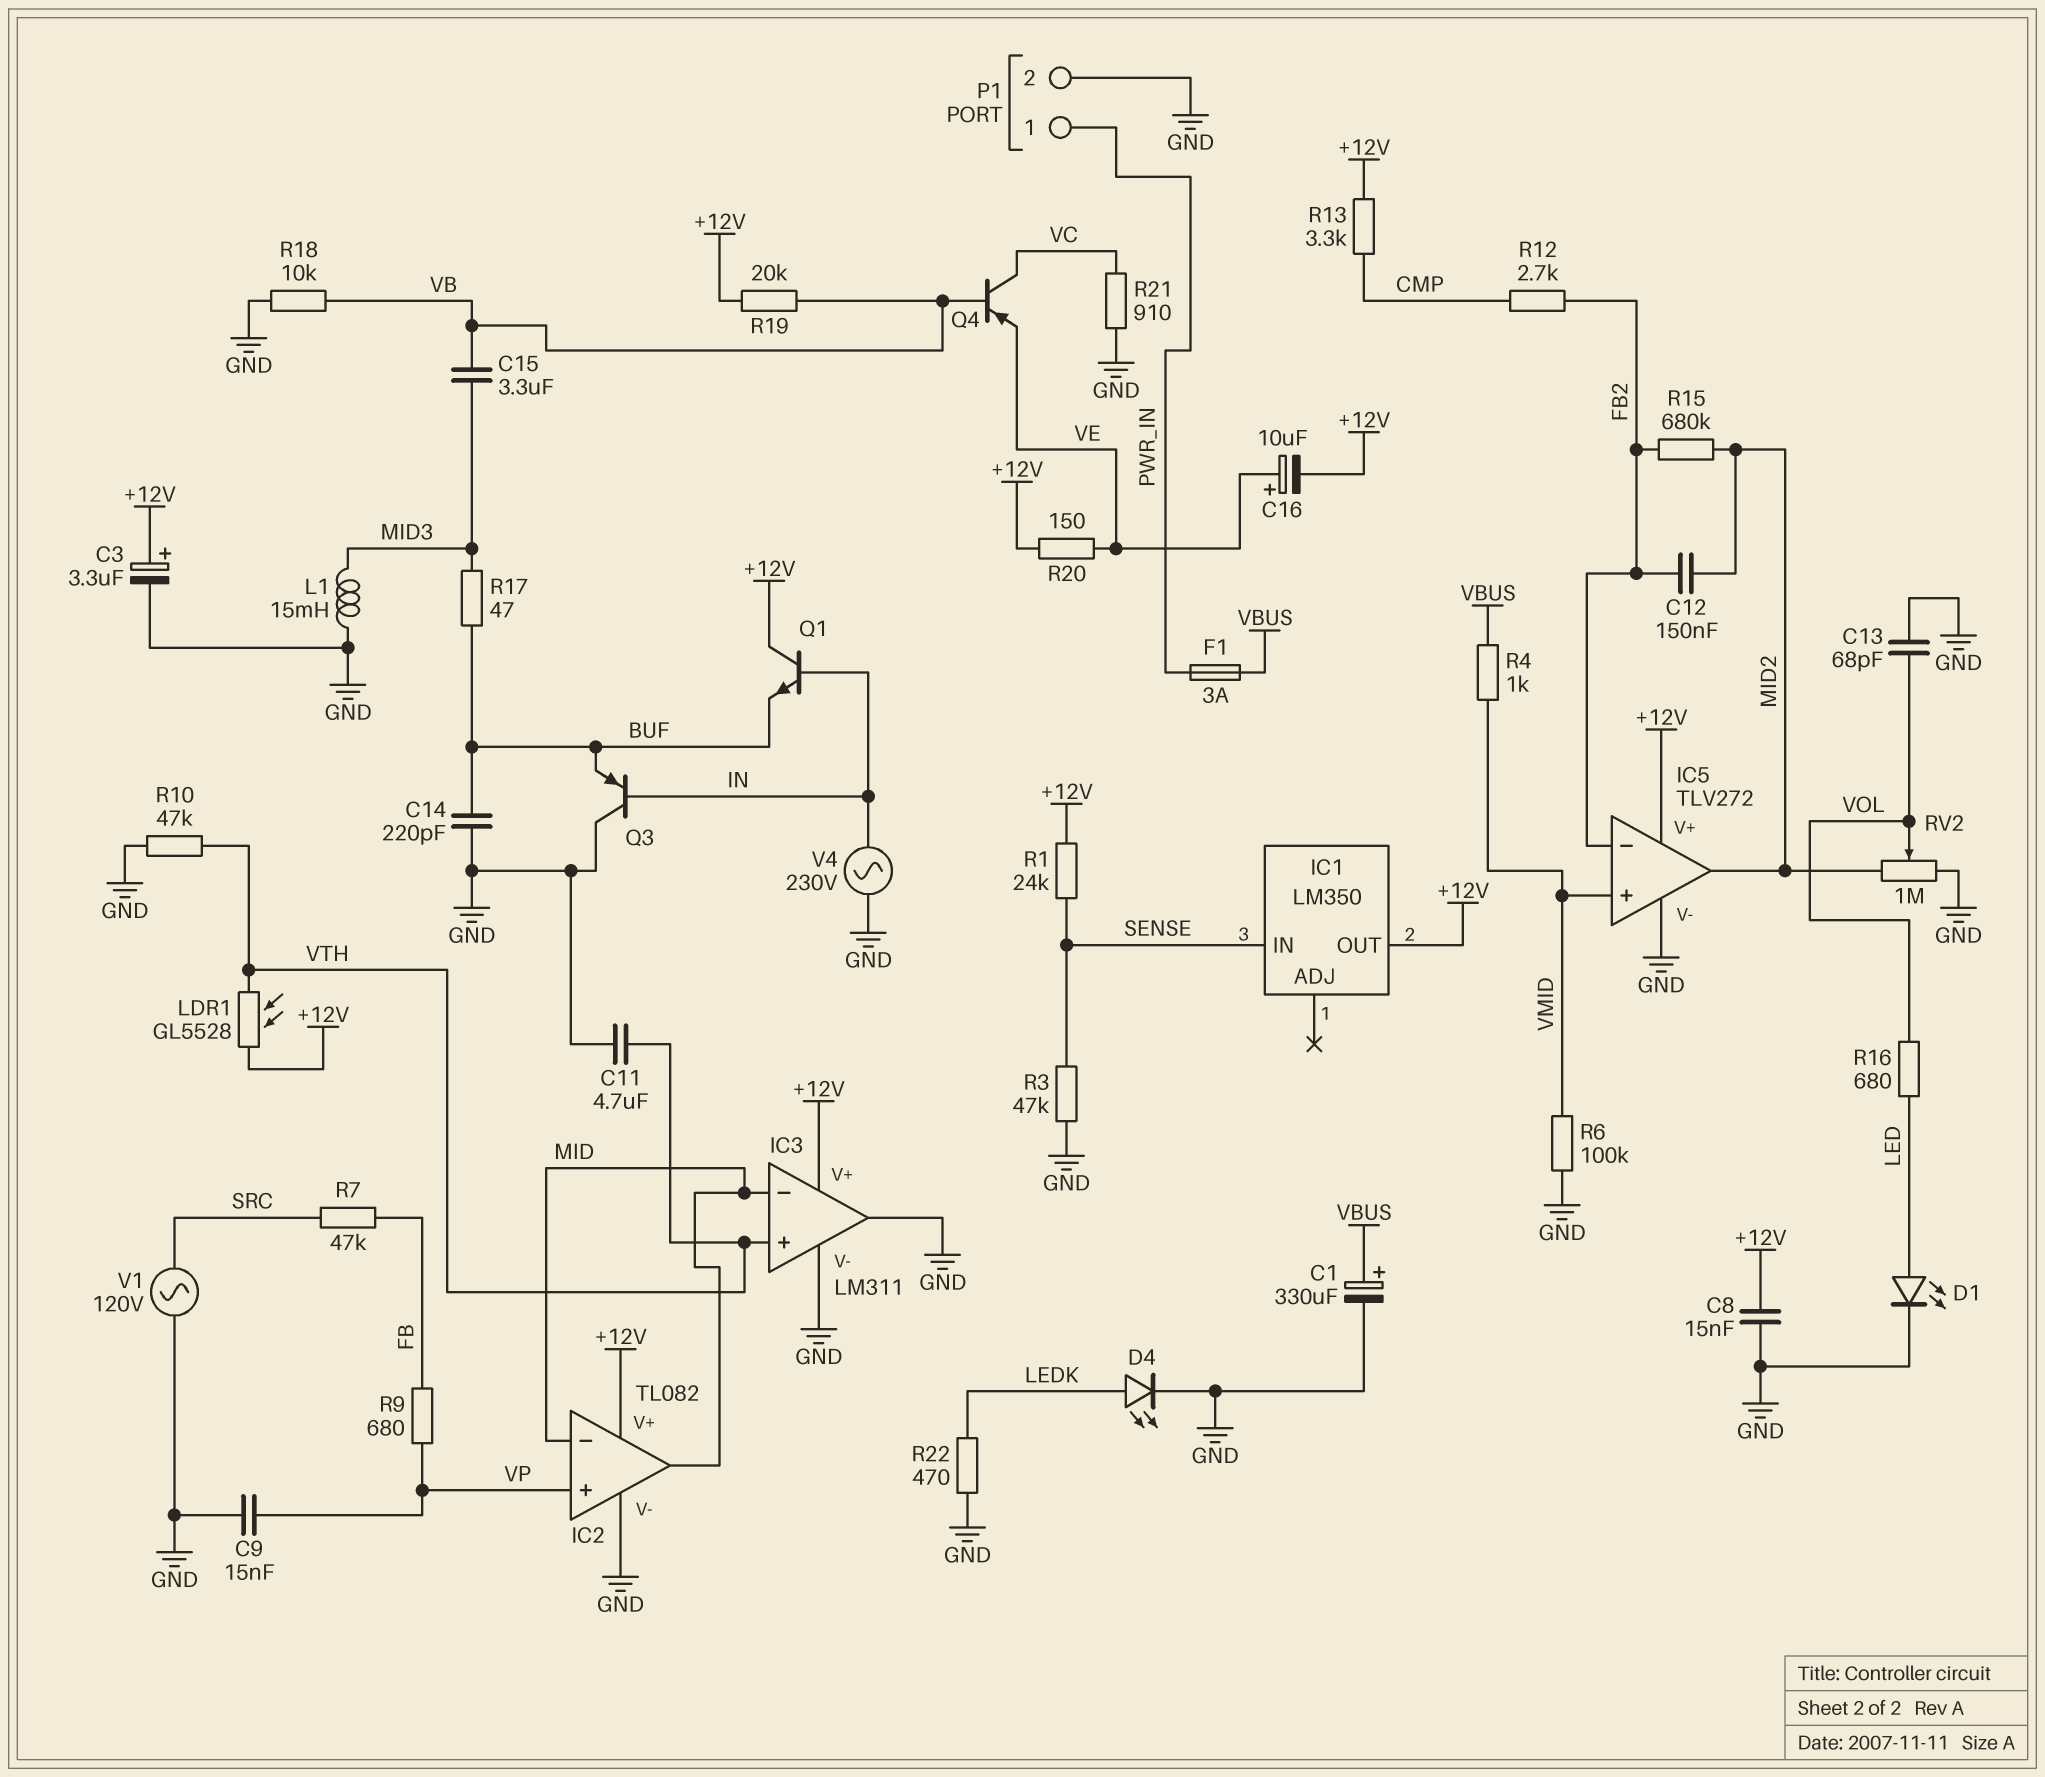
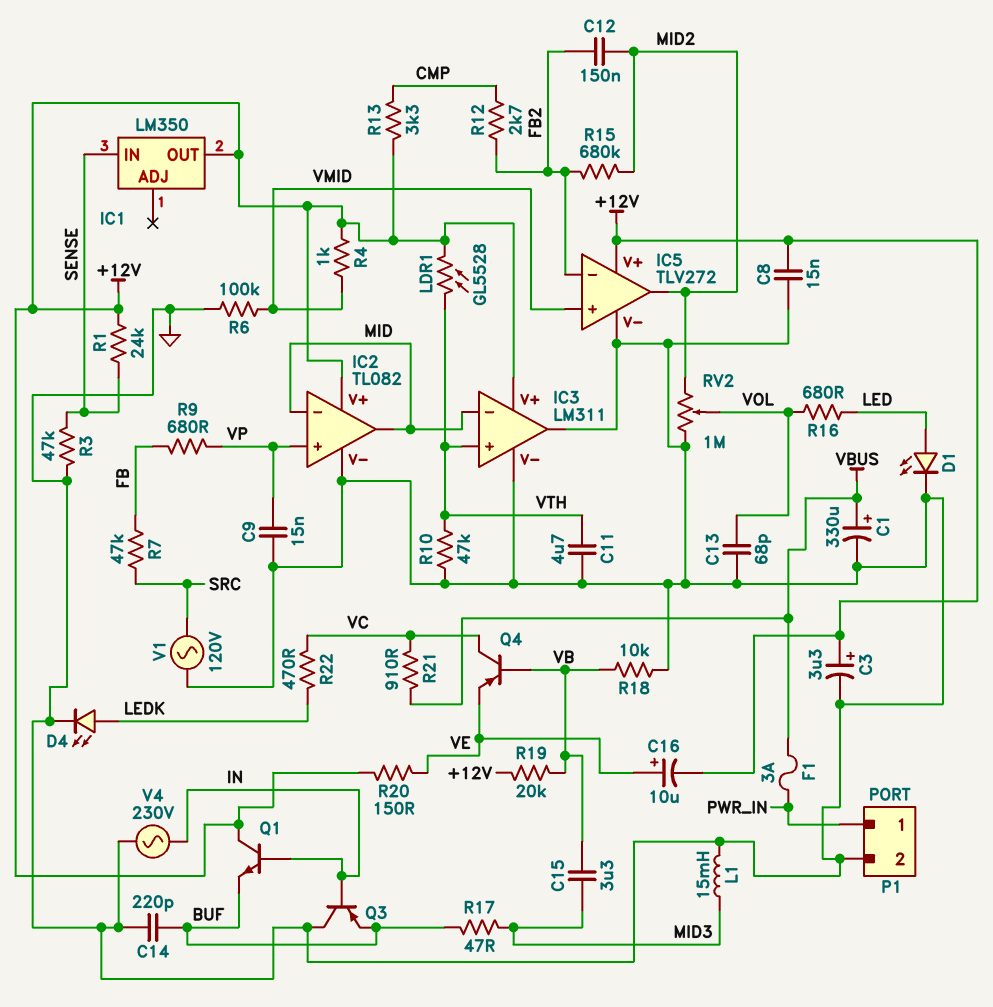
R4: 1k (VBUS, VMID) -> 1k (+12V, VMID)
R21: 910 (GND, VC) -> 910 (VBUS, VC)
R22: 470 (GND, LEDK) -> 470 (LEDK, VC)

